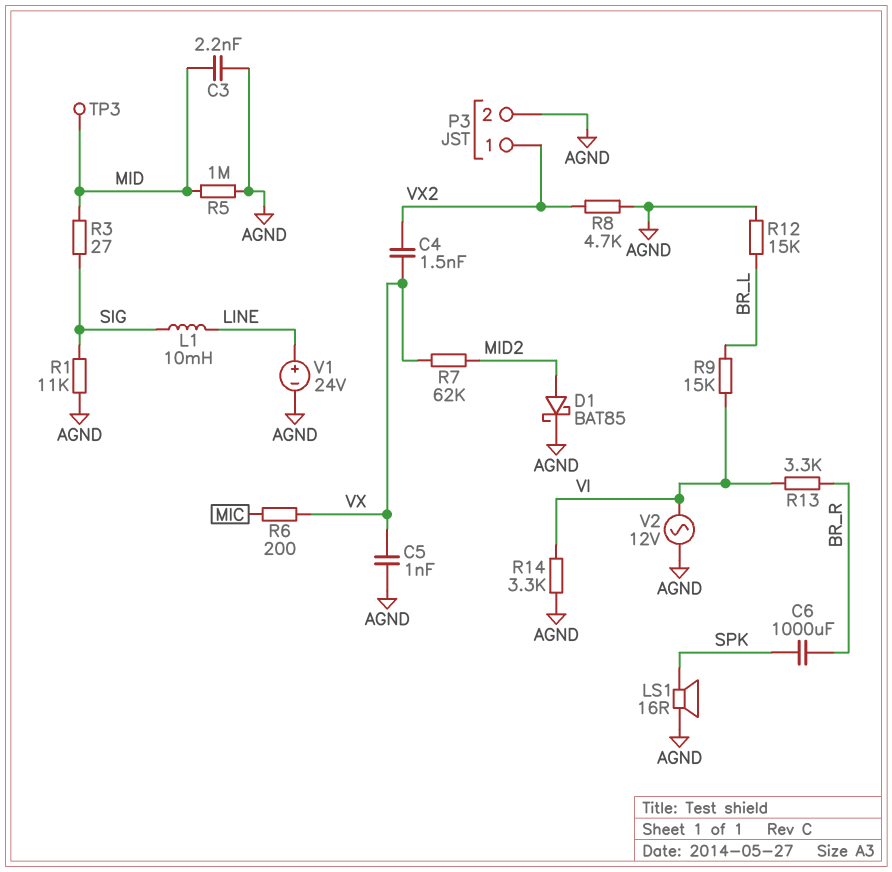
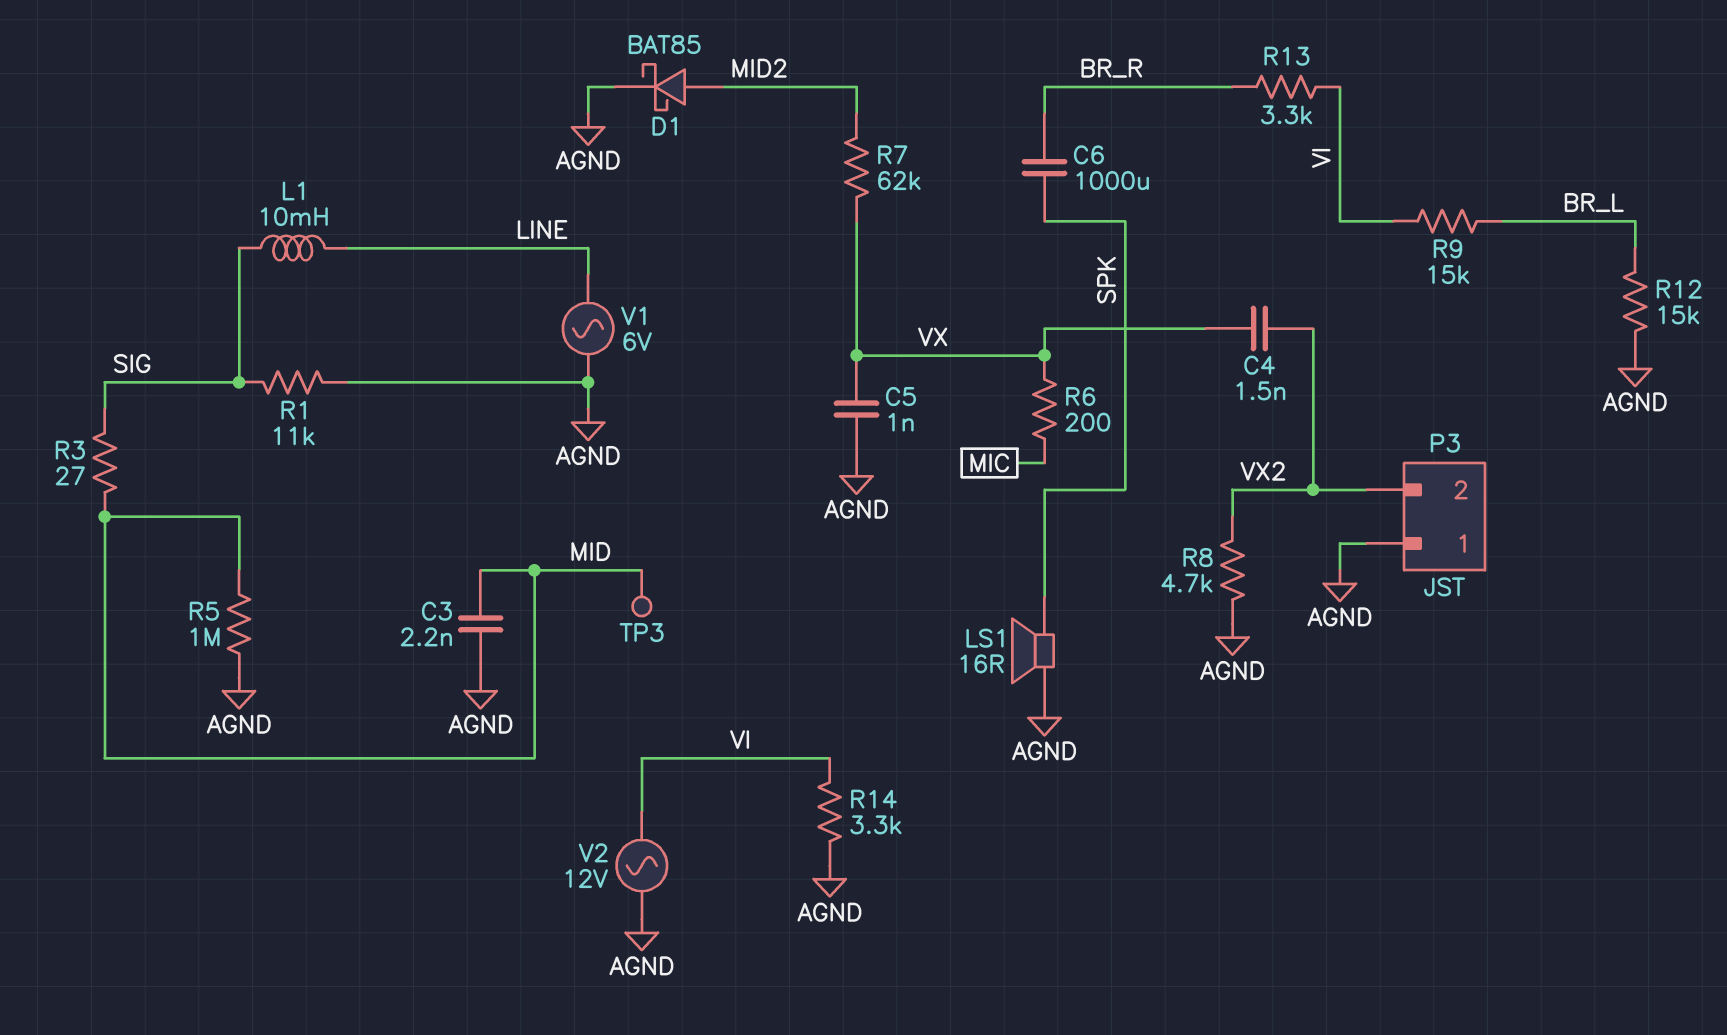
P3 pin 1: VX2 -> AGND
P3 pin 2: AGND -> VX2
V1: 24V (plus LINE, minus AGND) -> AC 6V (AGND, LINE)

